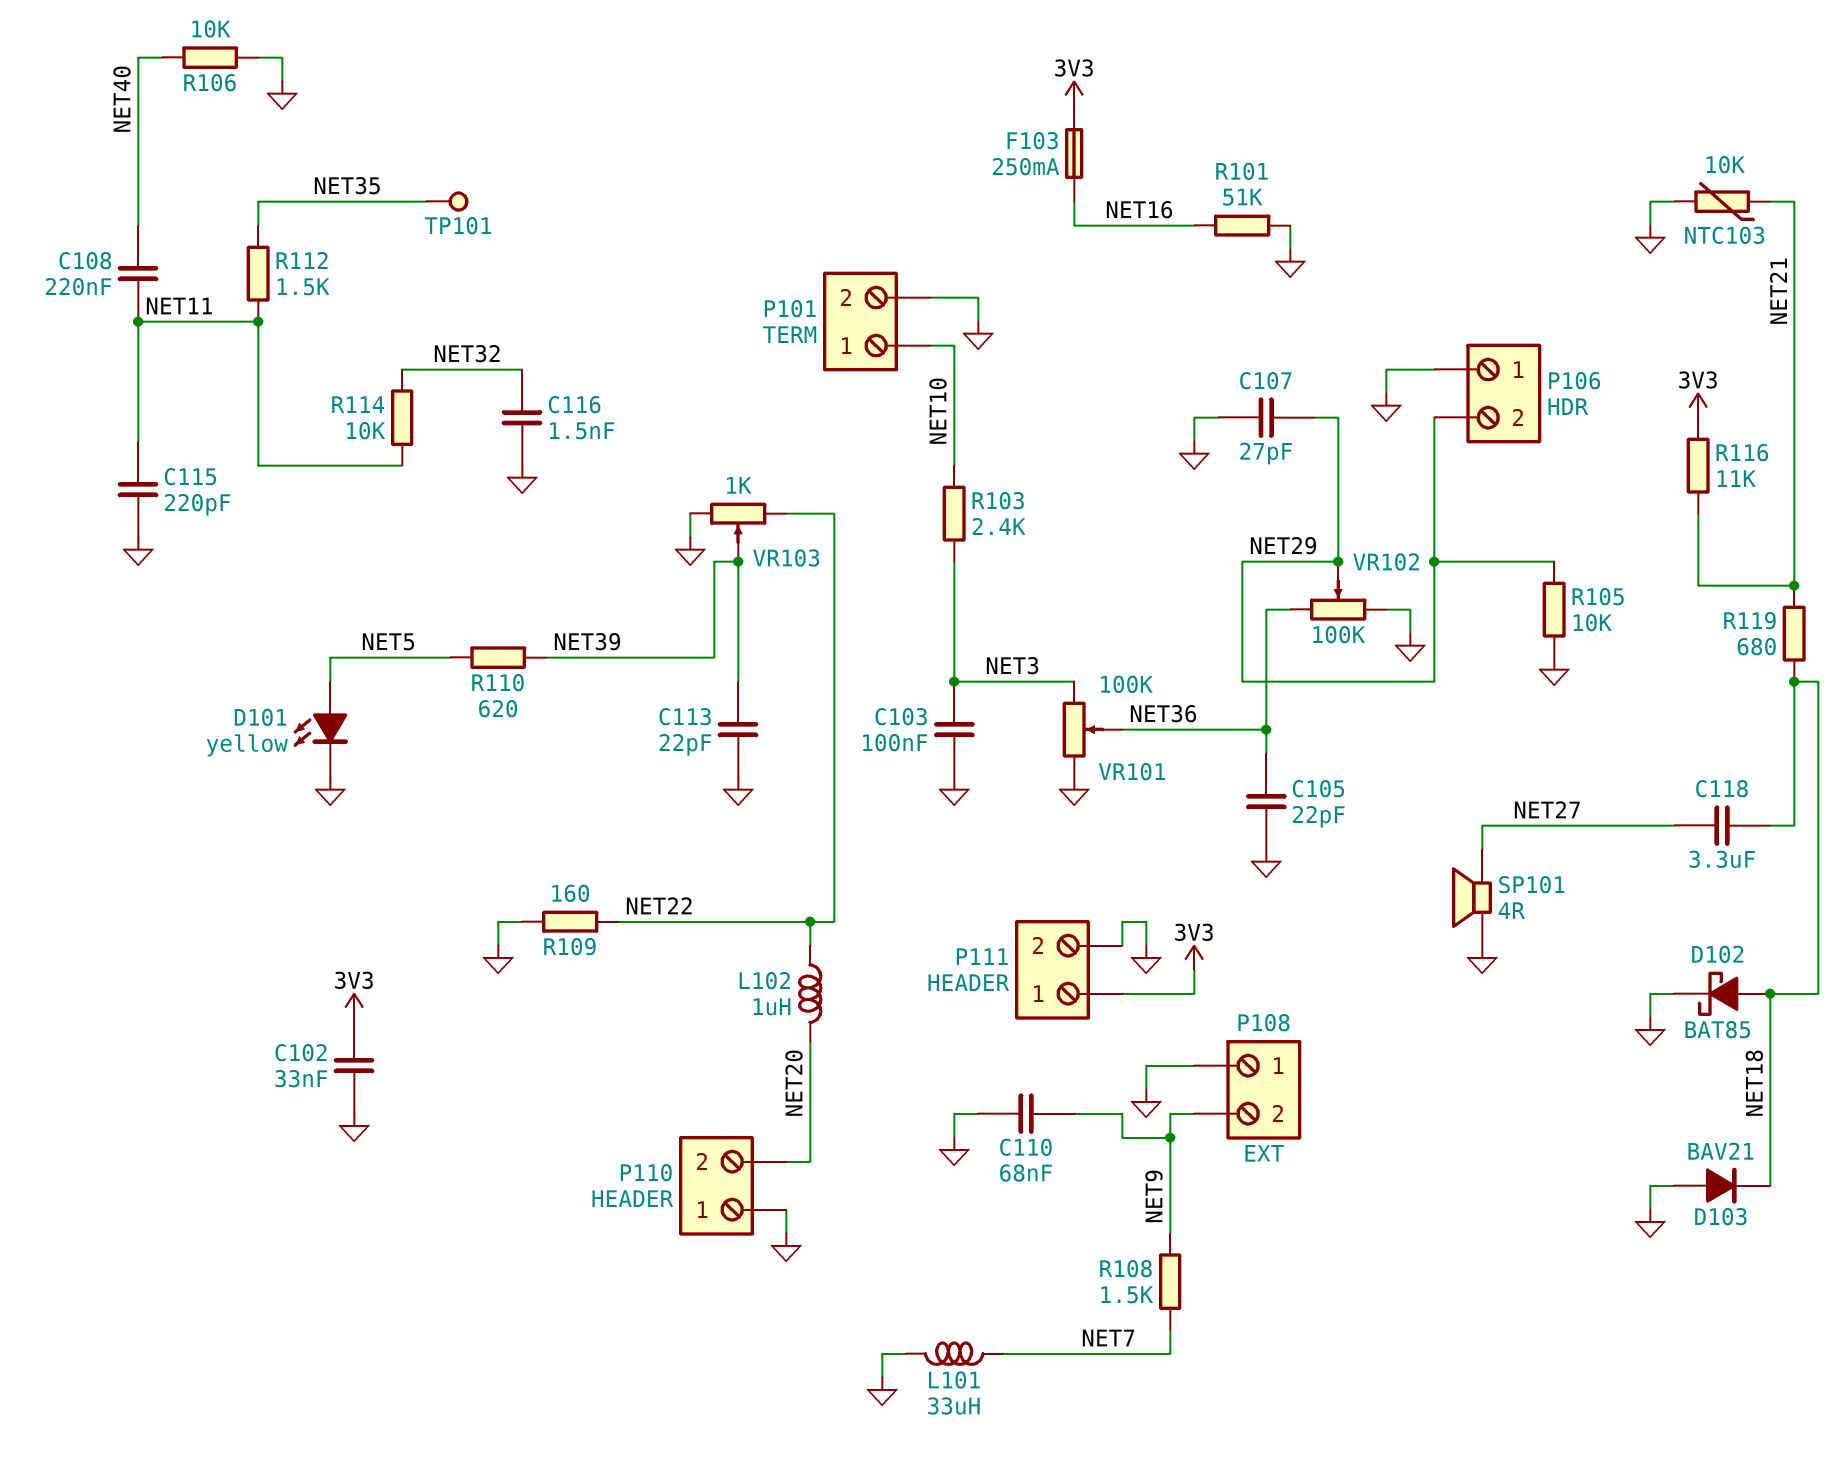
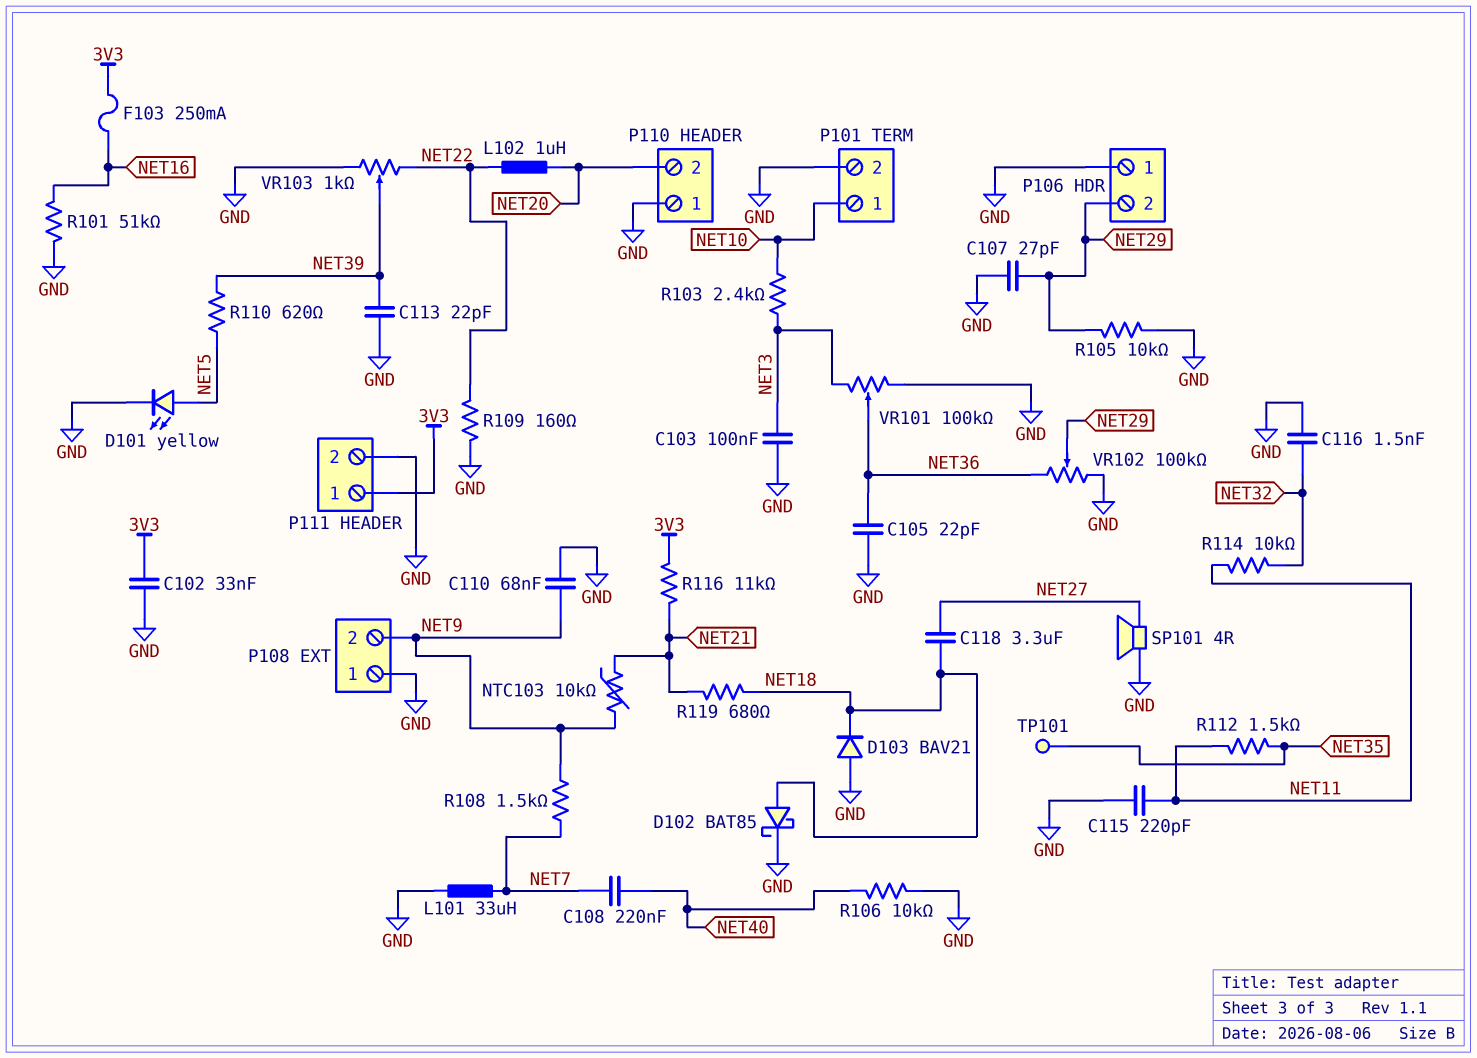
C108: 220nF (NET11, NET40) -> 220nF (NET7, NET40)
NTC103: 10k (GND, NET21) -> 10k (NET9, NET21)

